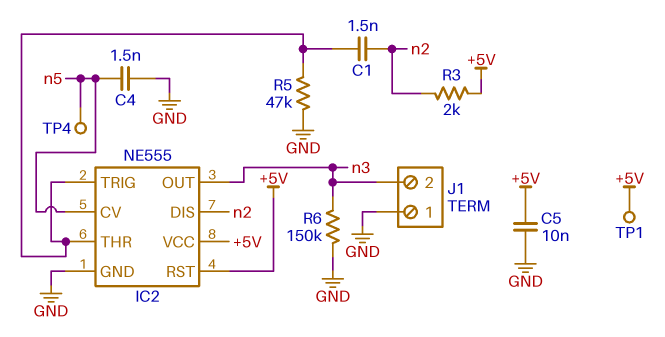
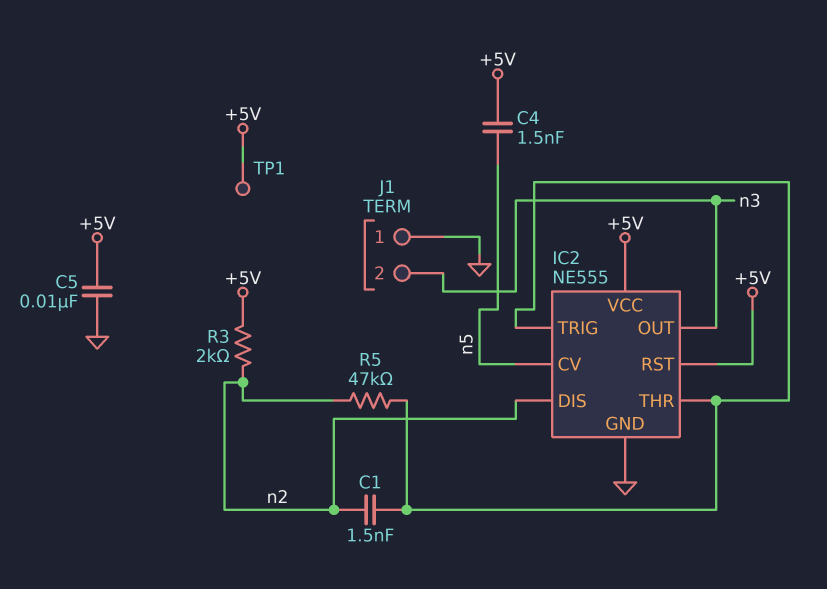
C4: 1.5nF (GND, n5) -> 1.5nF (+5V, n5)
R5: 47k (GND, IC2/THR) -> 47k (IC2/THR, n2)
R6: 150k (GND, n3) -> none
TP4: test point (n5) -> none

